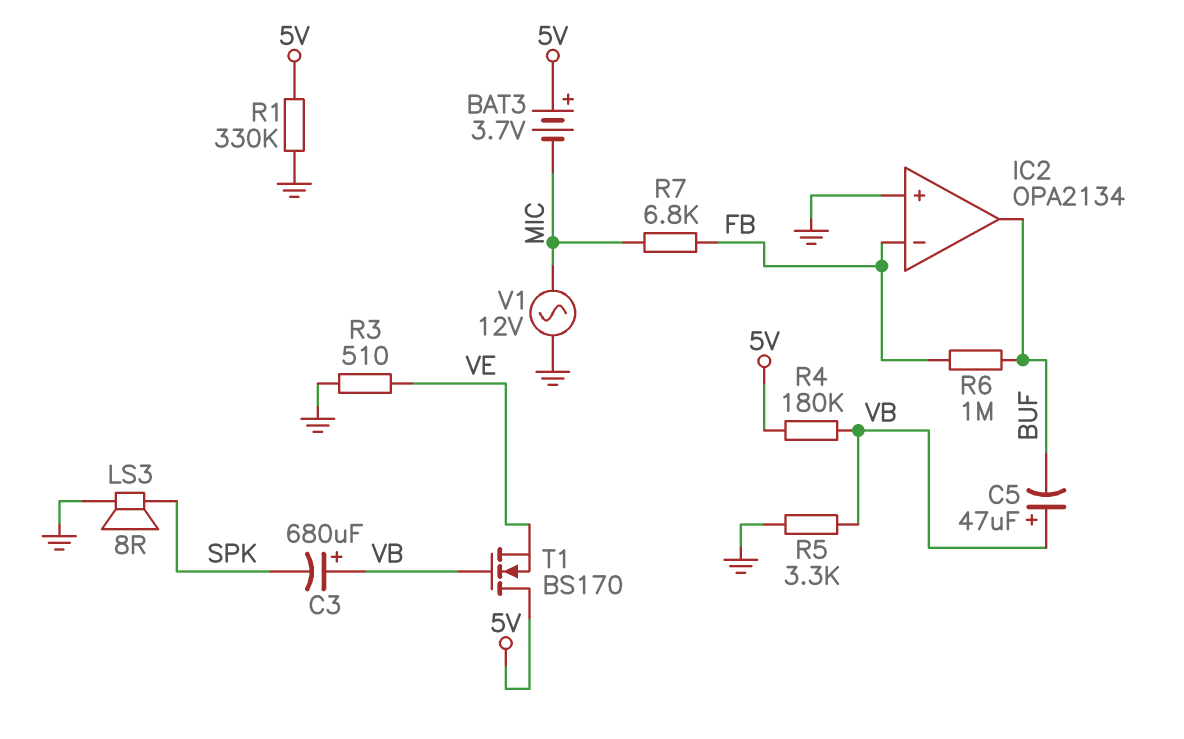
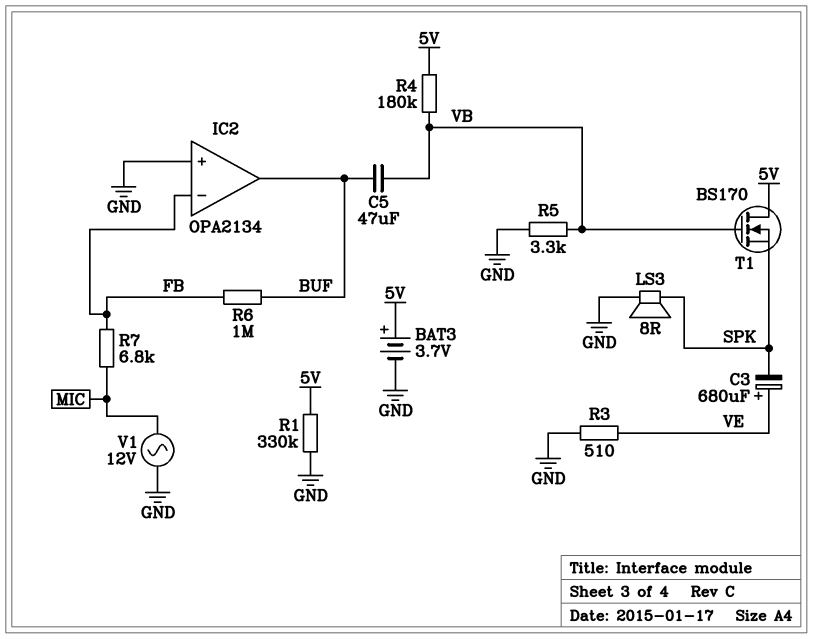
BAT3: 3.7V (plus 5V, minus MIC) -> 3.7V (plus 5V, minus GND)
C3: 680uF (plus VB, minus SPK) -> 680uF (plus VE, minus SPK)
C5: 47uF (plus VB, minus BUF) -> 47uF (BUF, VB)
T1: NMOS BS170 (G VB, D 5V, S VE) -> NMOS BS170 (G VB, D 5V, S SPK)

